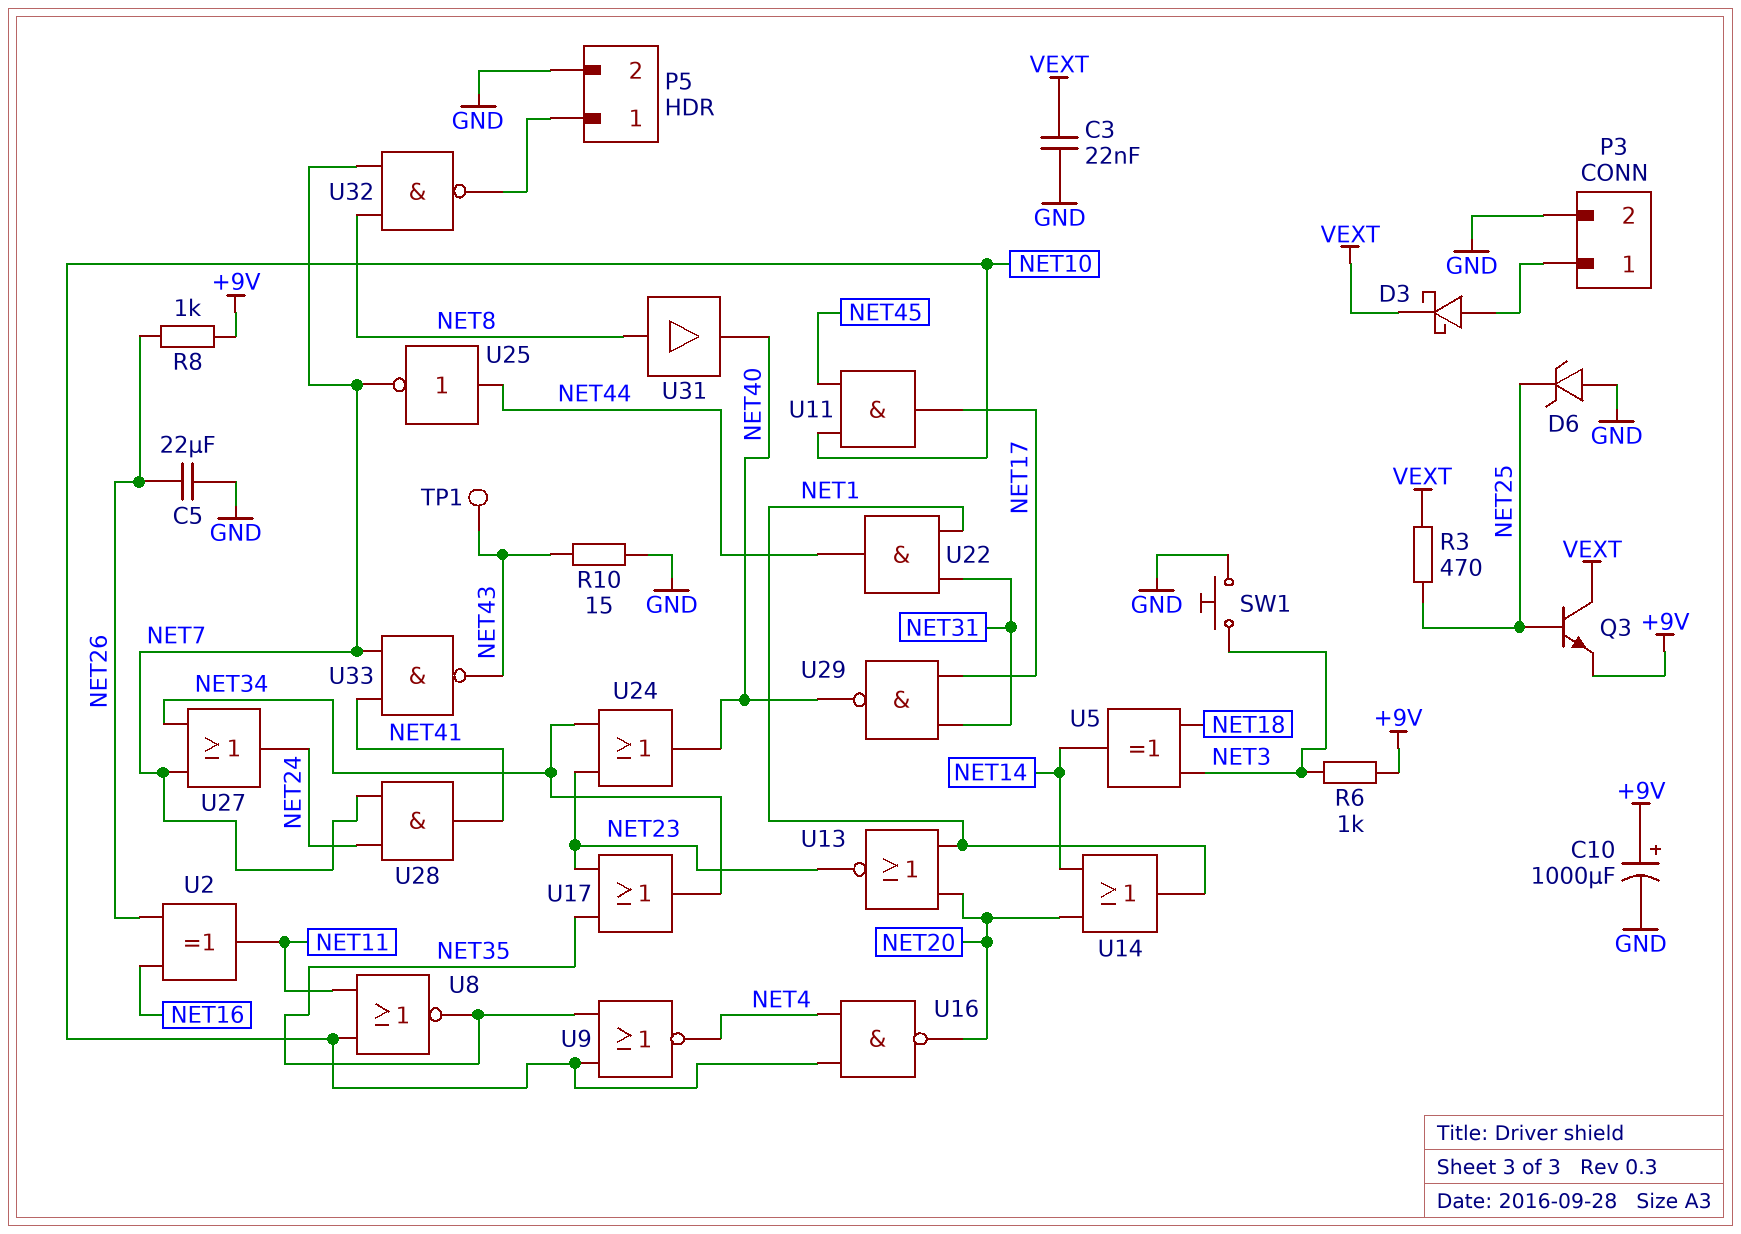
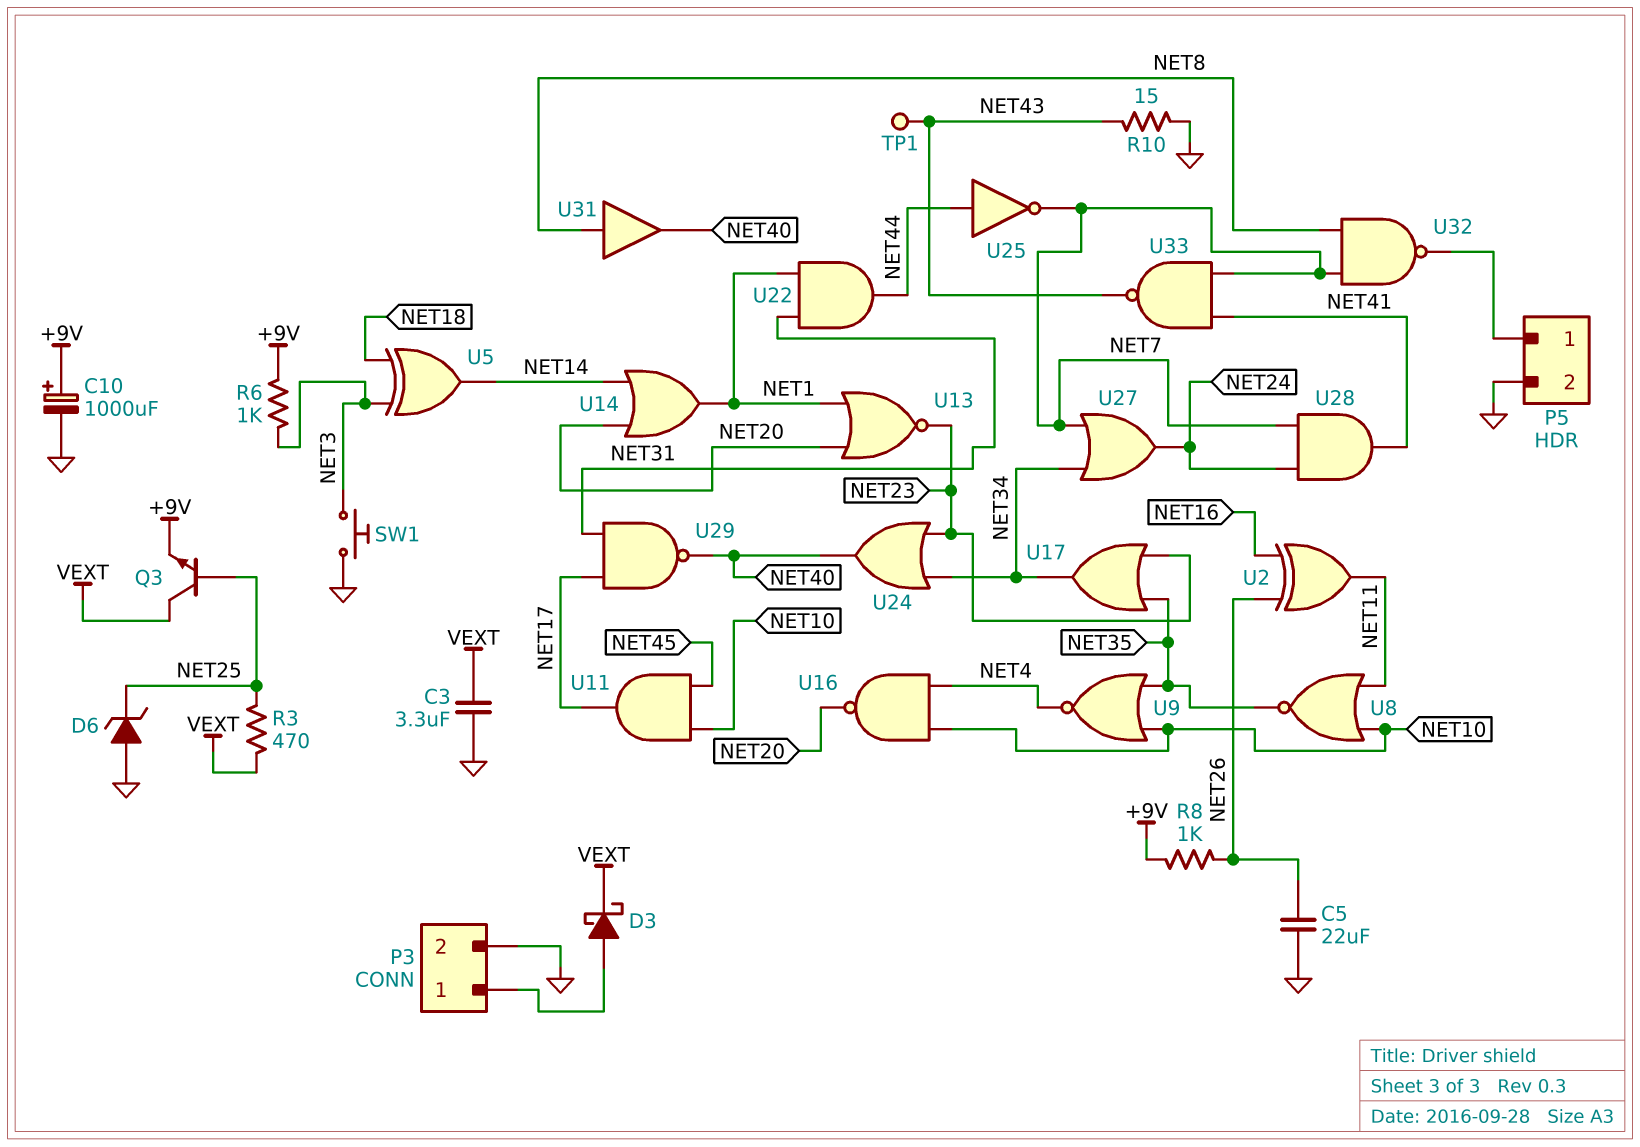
C3: 22nF (GND, VEXT) -> 3.3uF (GND, VEXT)

